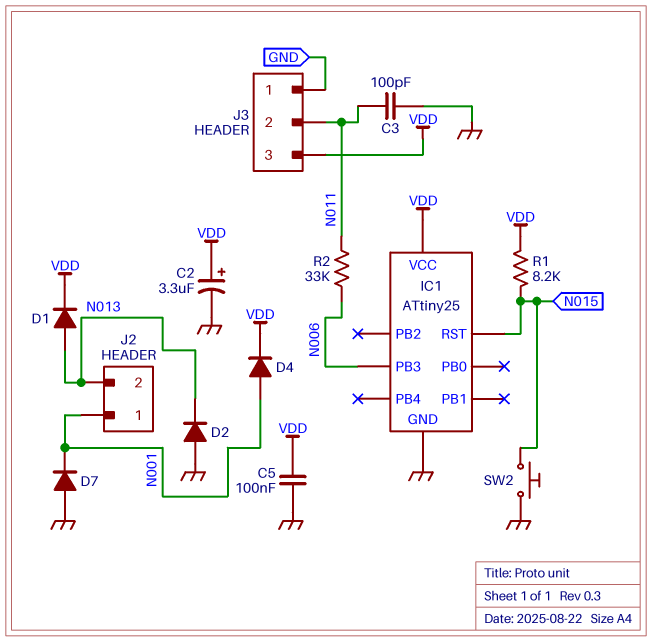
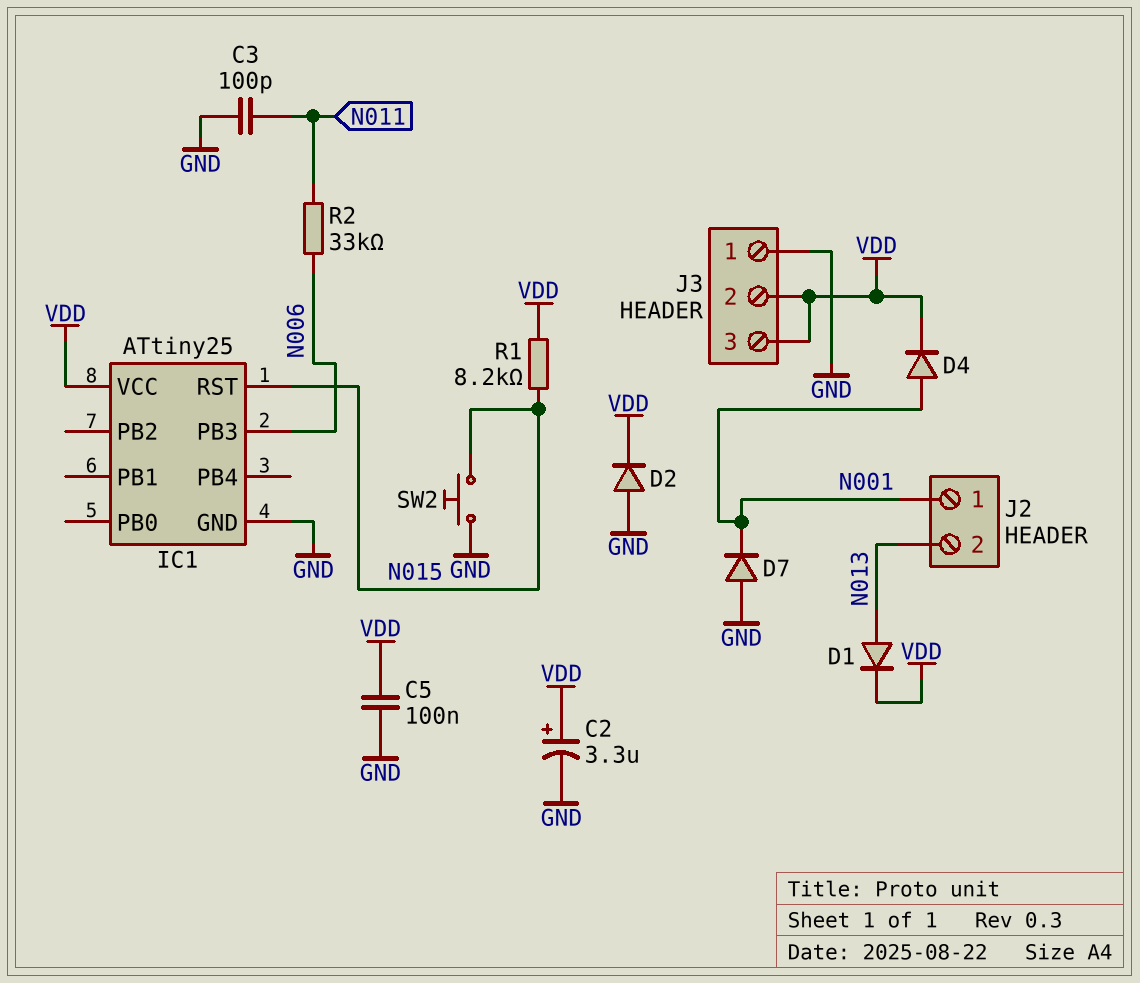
D2: diode (A GND, K N013) -> diode (A GND, K VDD)
J3 pin 2: N011 -> VDD

